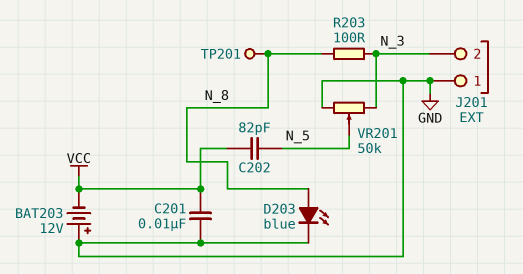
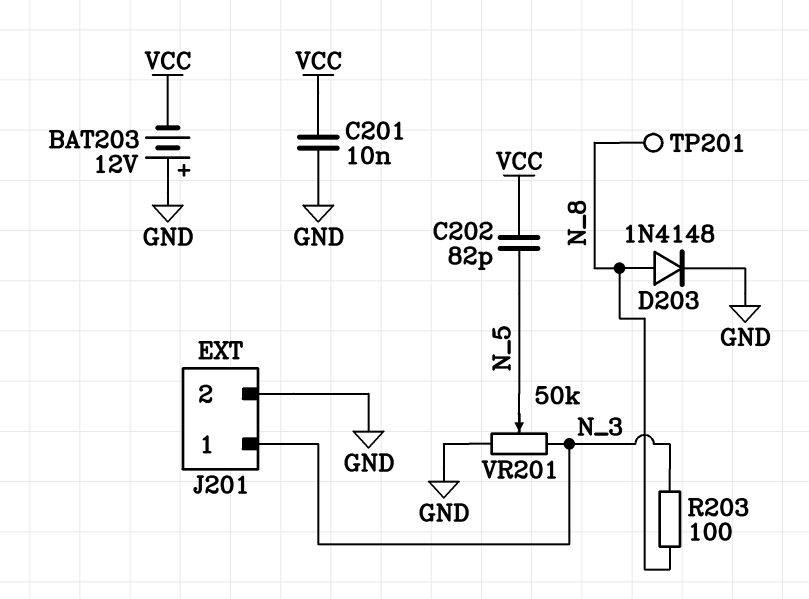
D203: LED blue (A N_8, K GND) -> diode 1N4148 (A N_8, K GND)
J201 pin 1: GND -> N_3
J201 pin 2: N_3 -> GND

